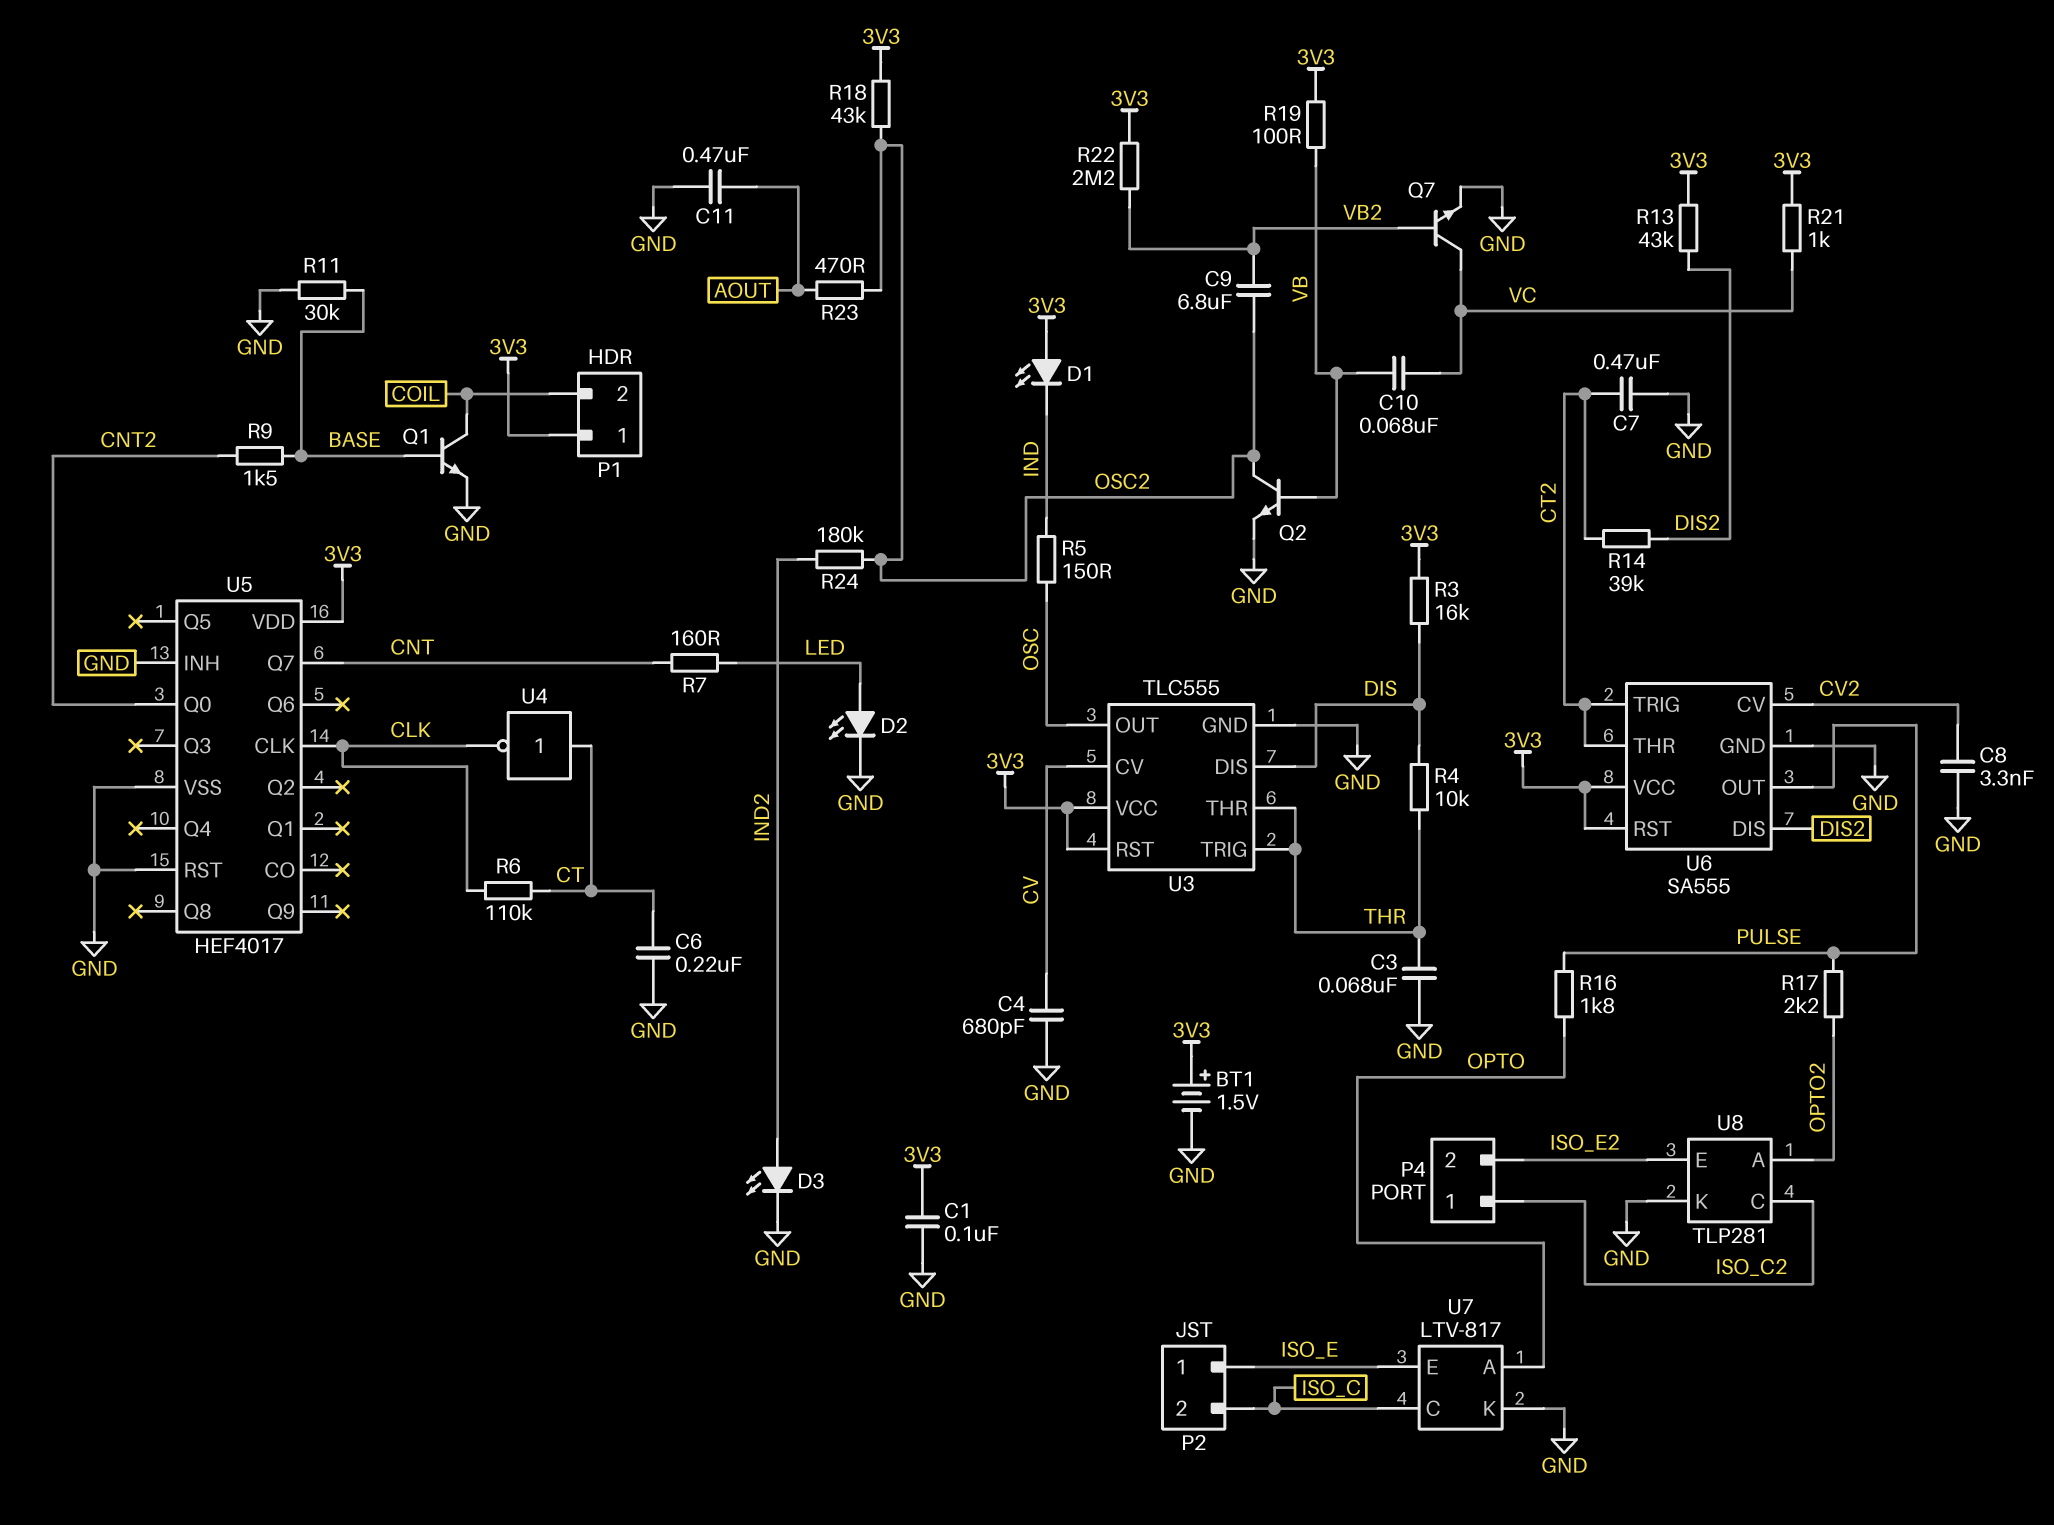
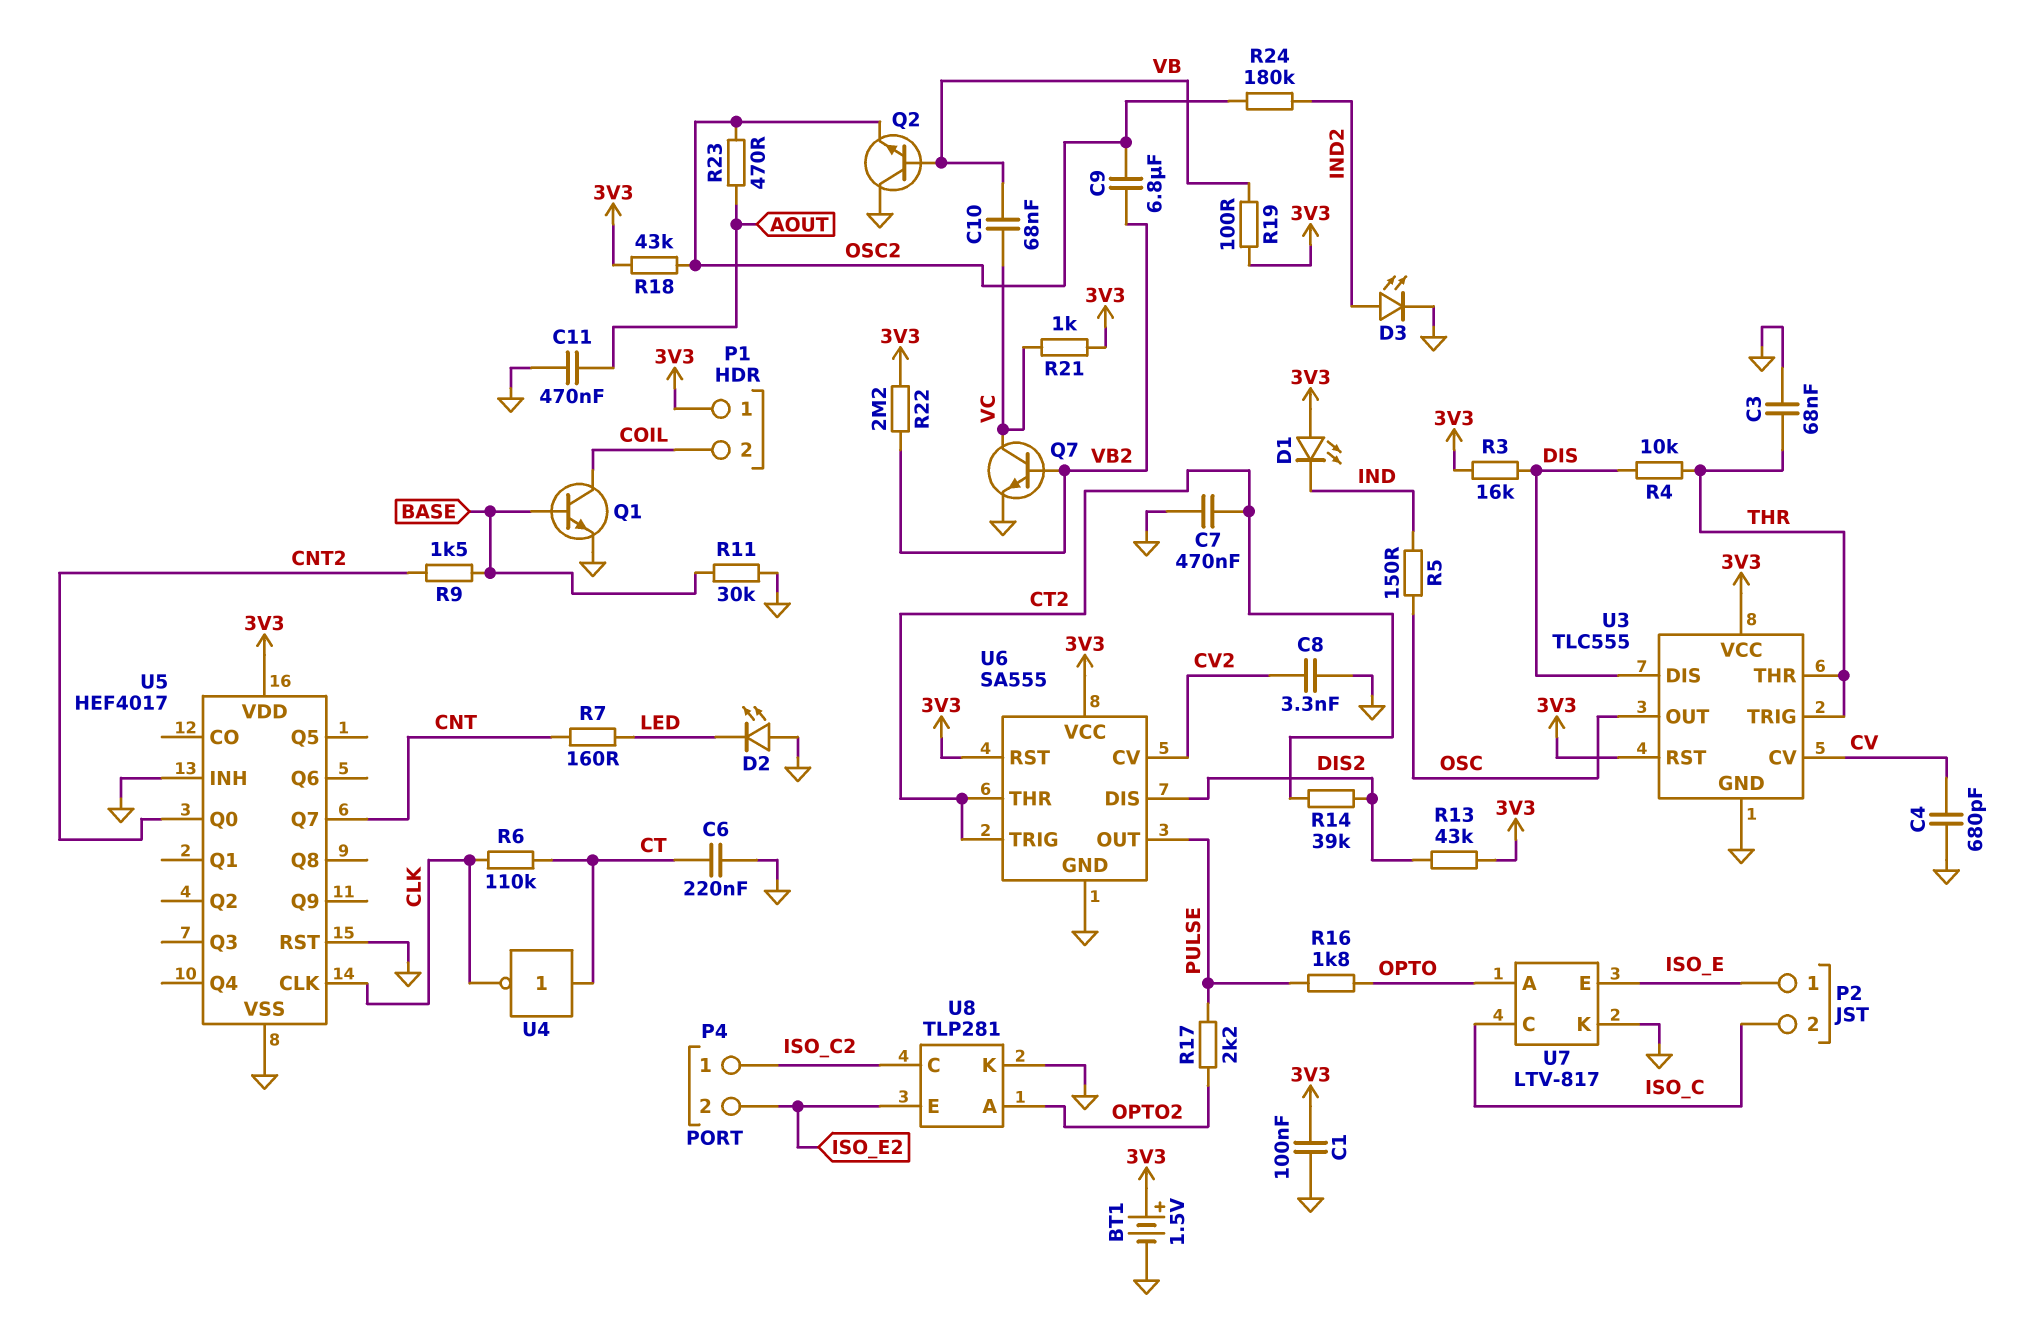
D2: LED (A LED, K GND) -> LED (A GND, K LED)
Q2: NPN (B VB, C OSC2, E GND) -> NPN (B VB, C GND, E OSC2)

